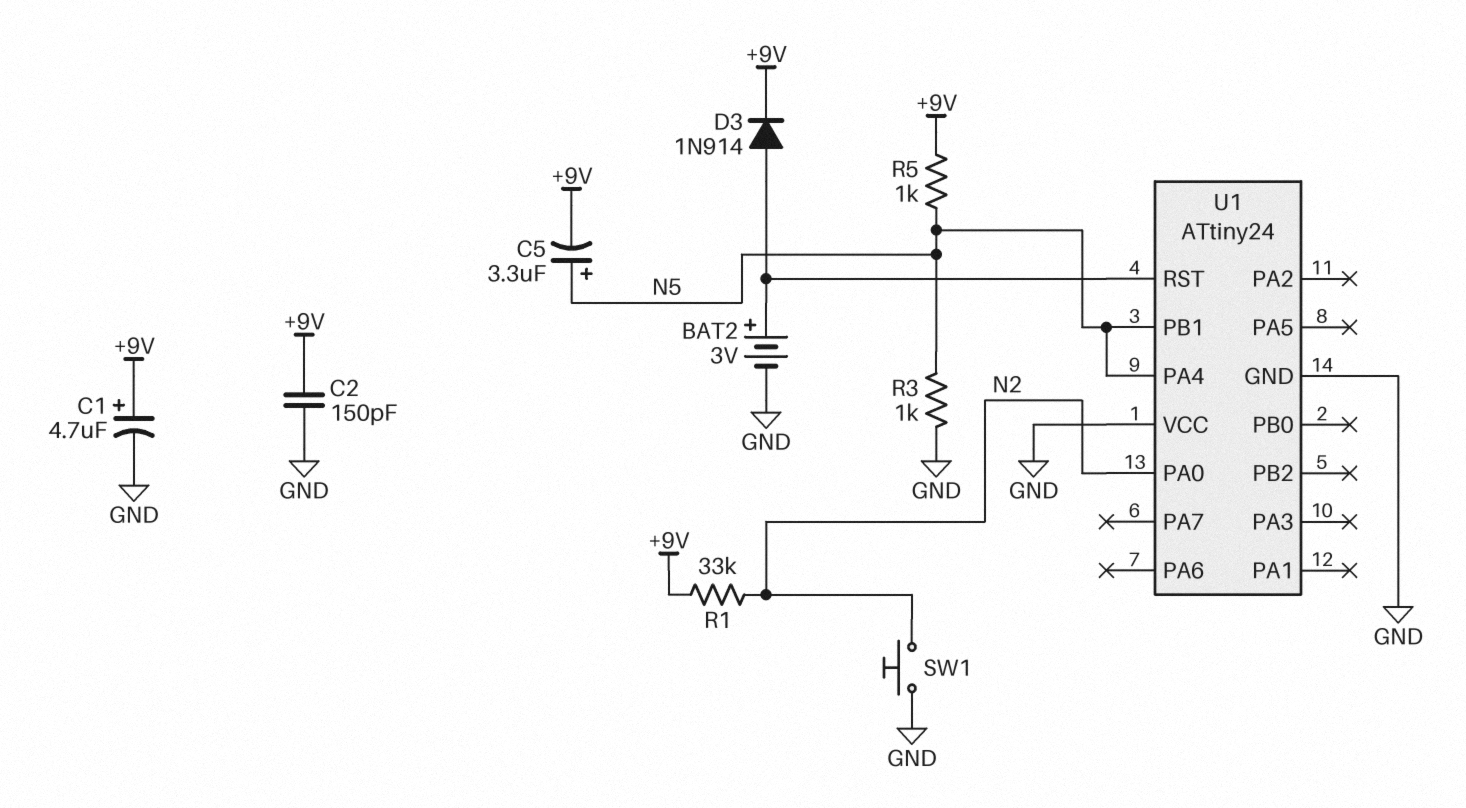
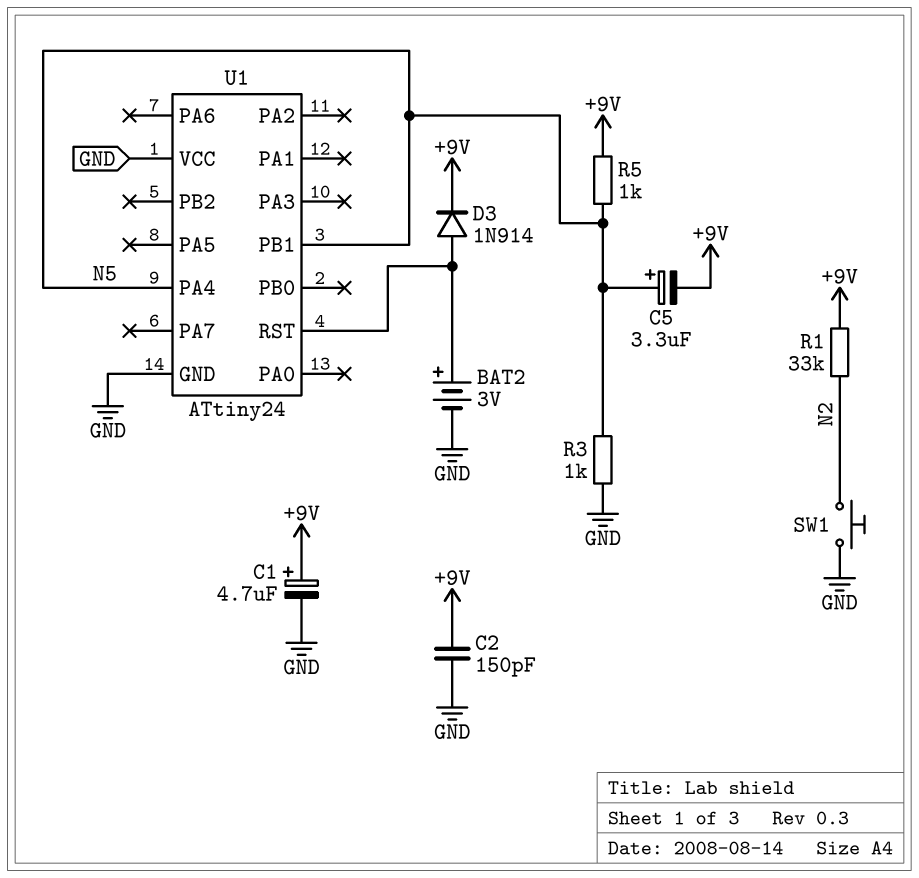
U1 pin PA0: N2 -> none

